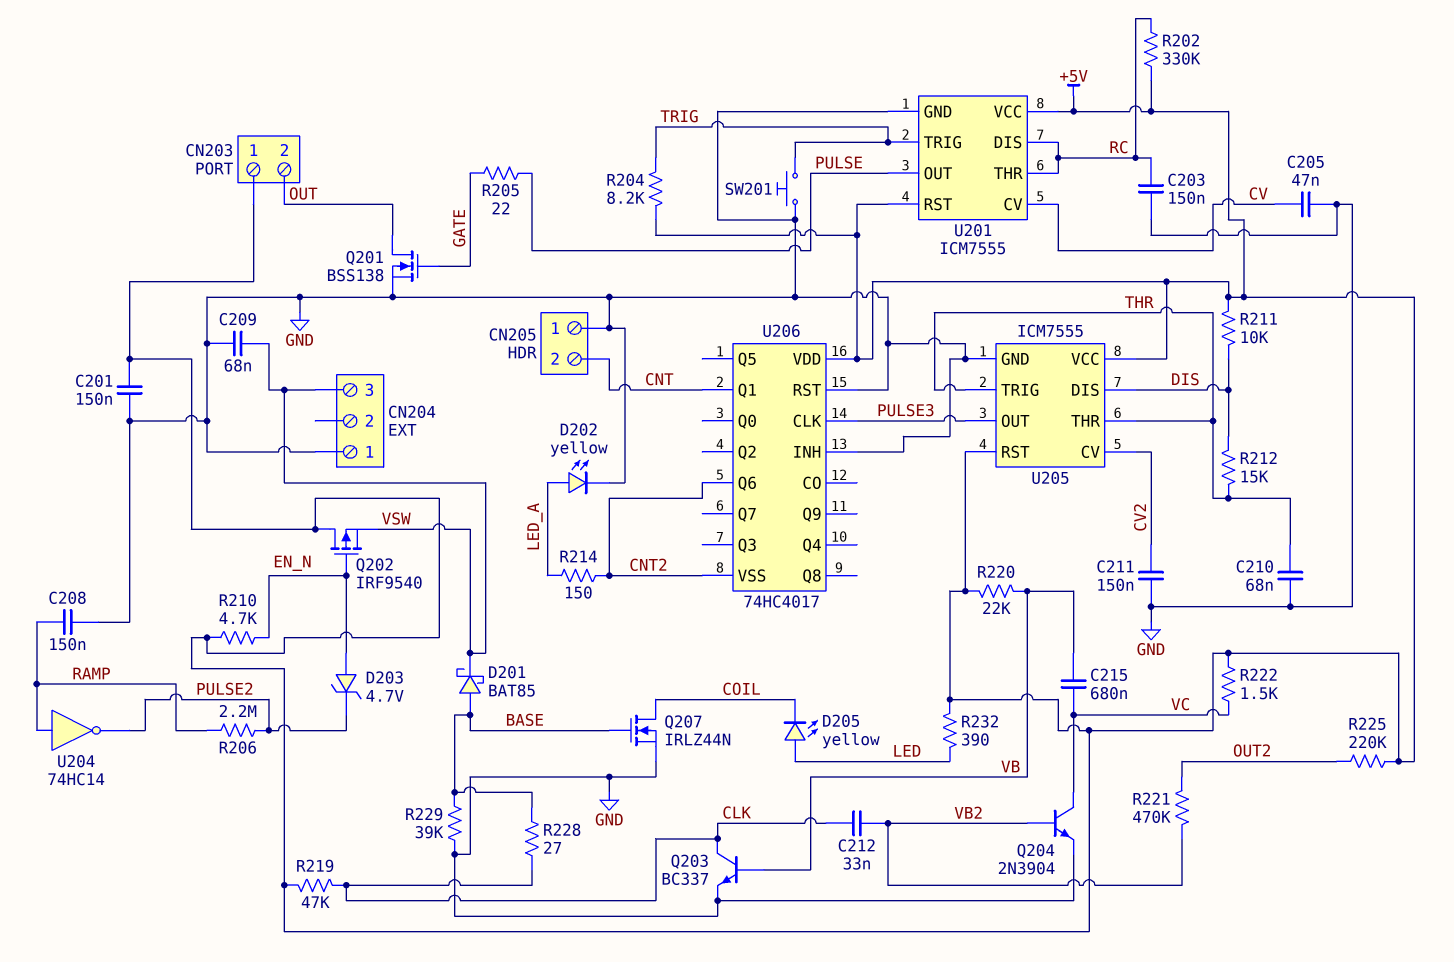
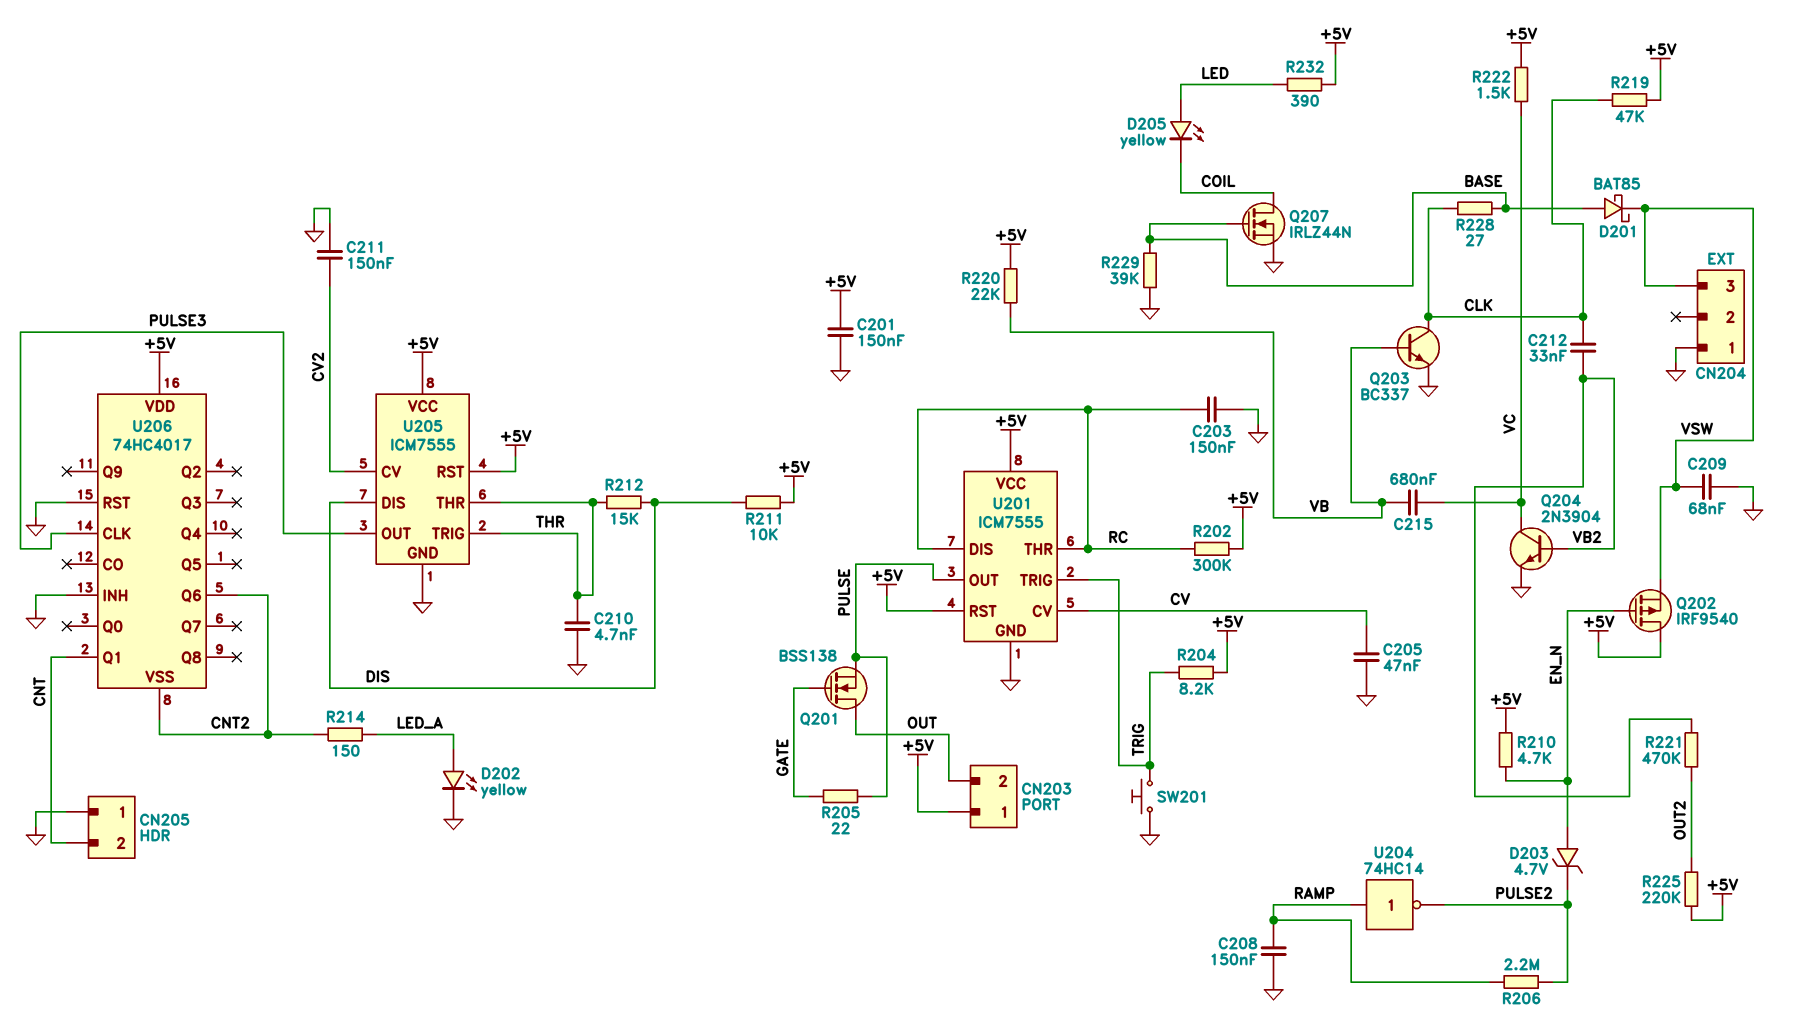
C210: 68nF (GND, THR) -> 4.7nF (GND, THR)
Q201: NMOS BSS138 (G GATE, D OUT, S GND) -> NMOS BSS138 (G GATE, D OUT, S PULSE)
R202: 330k (+5V, RC) -> 300k (+5V, RC)

